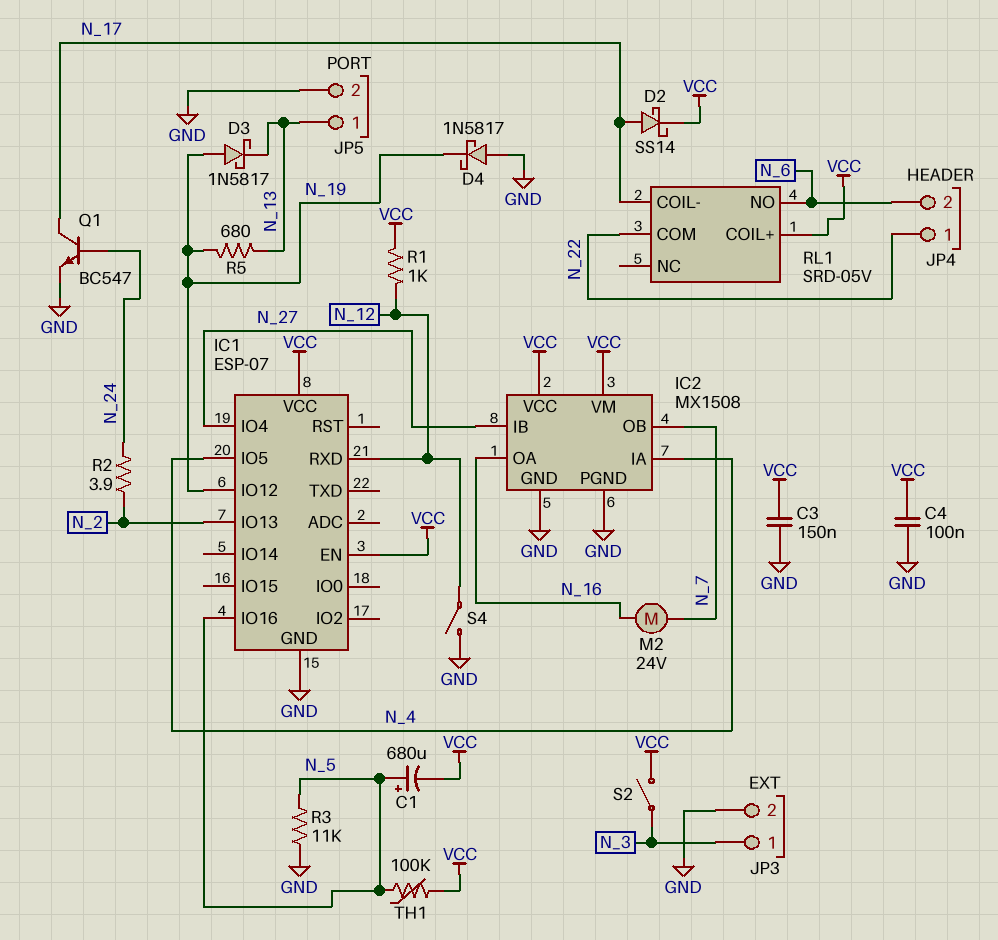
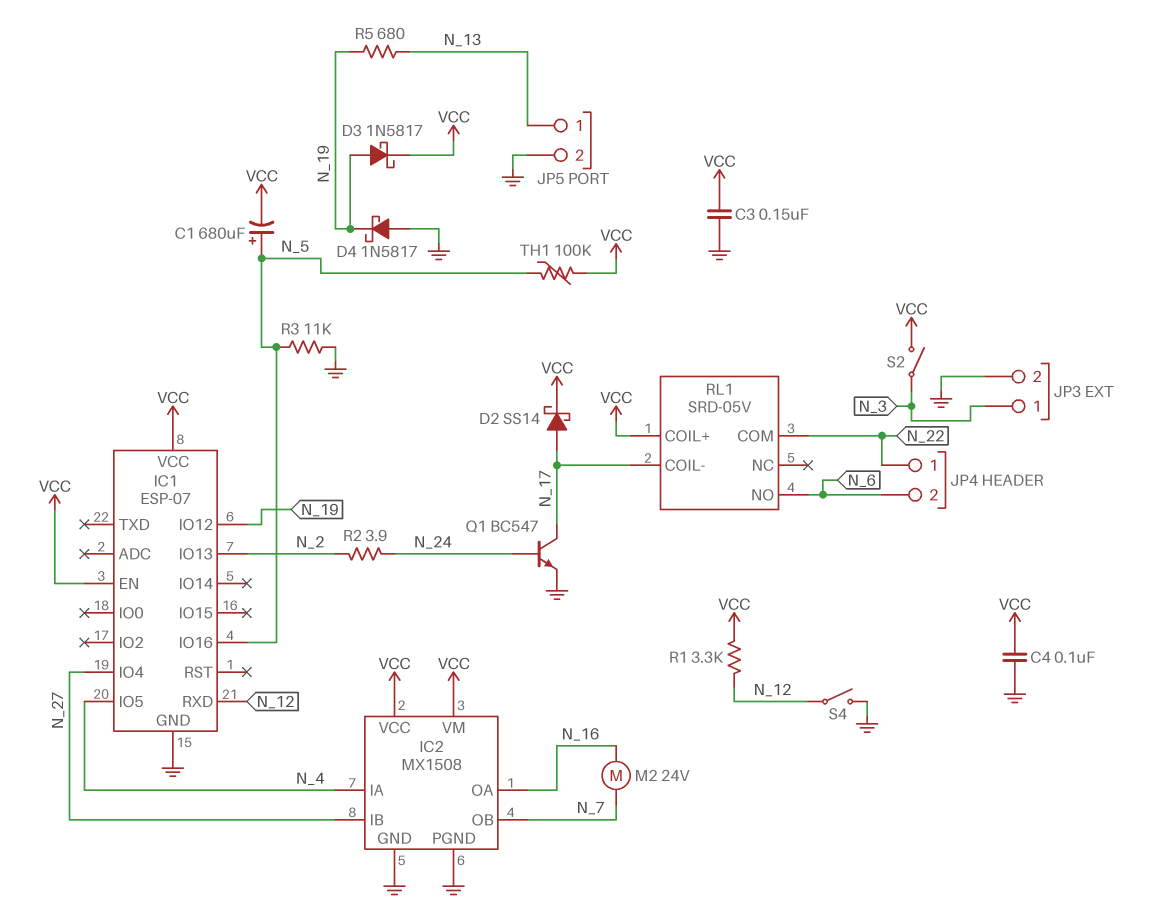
D3: schottky 1N5817 (A N_19, K N_13) -> schottky 1N5817 (A N_19, K VCC)
R1: 1k (N_12, VCC) -> 3.3k (N_12, VCC)

